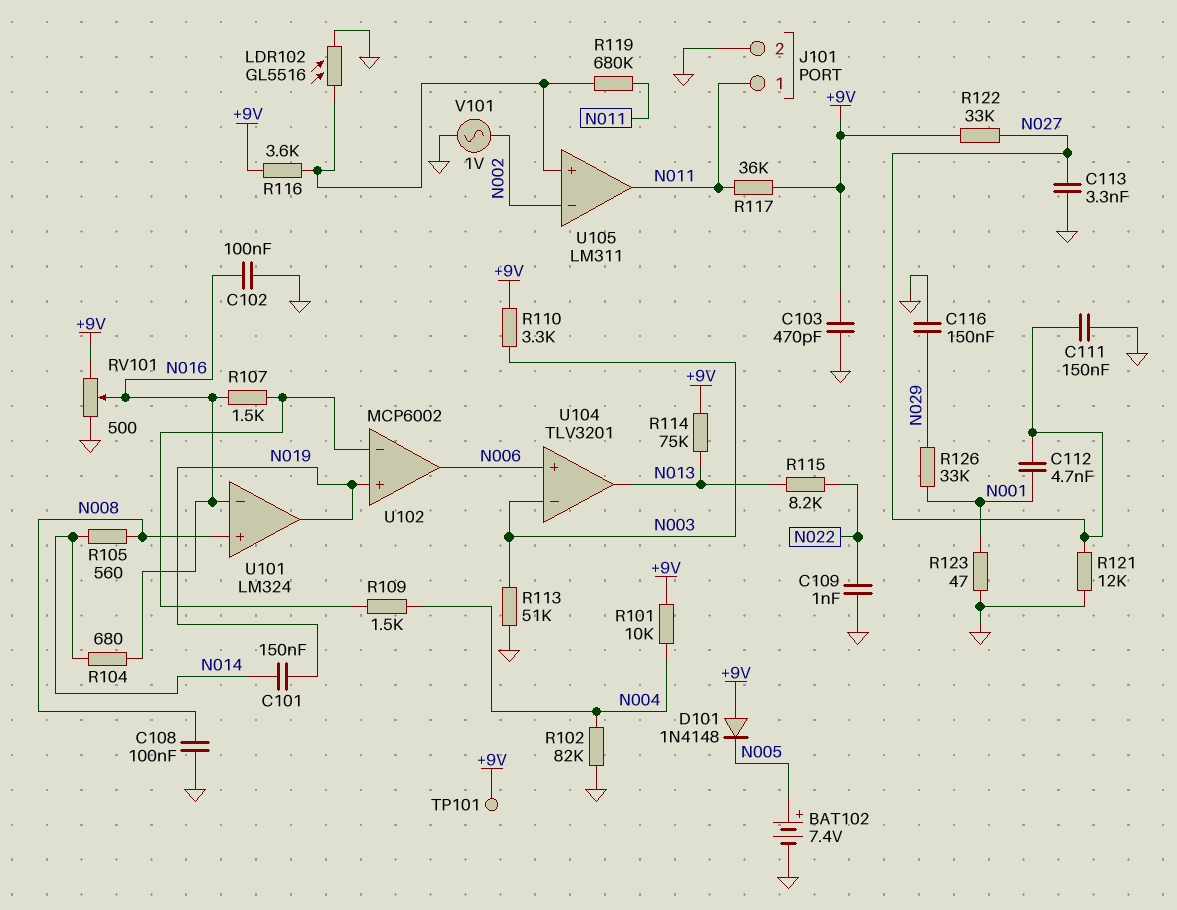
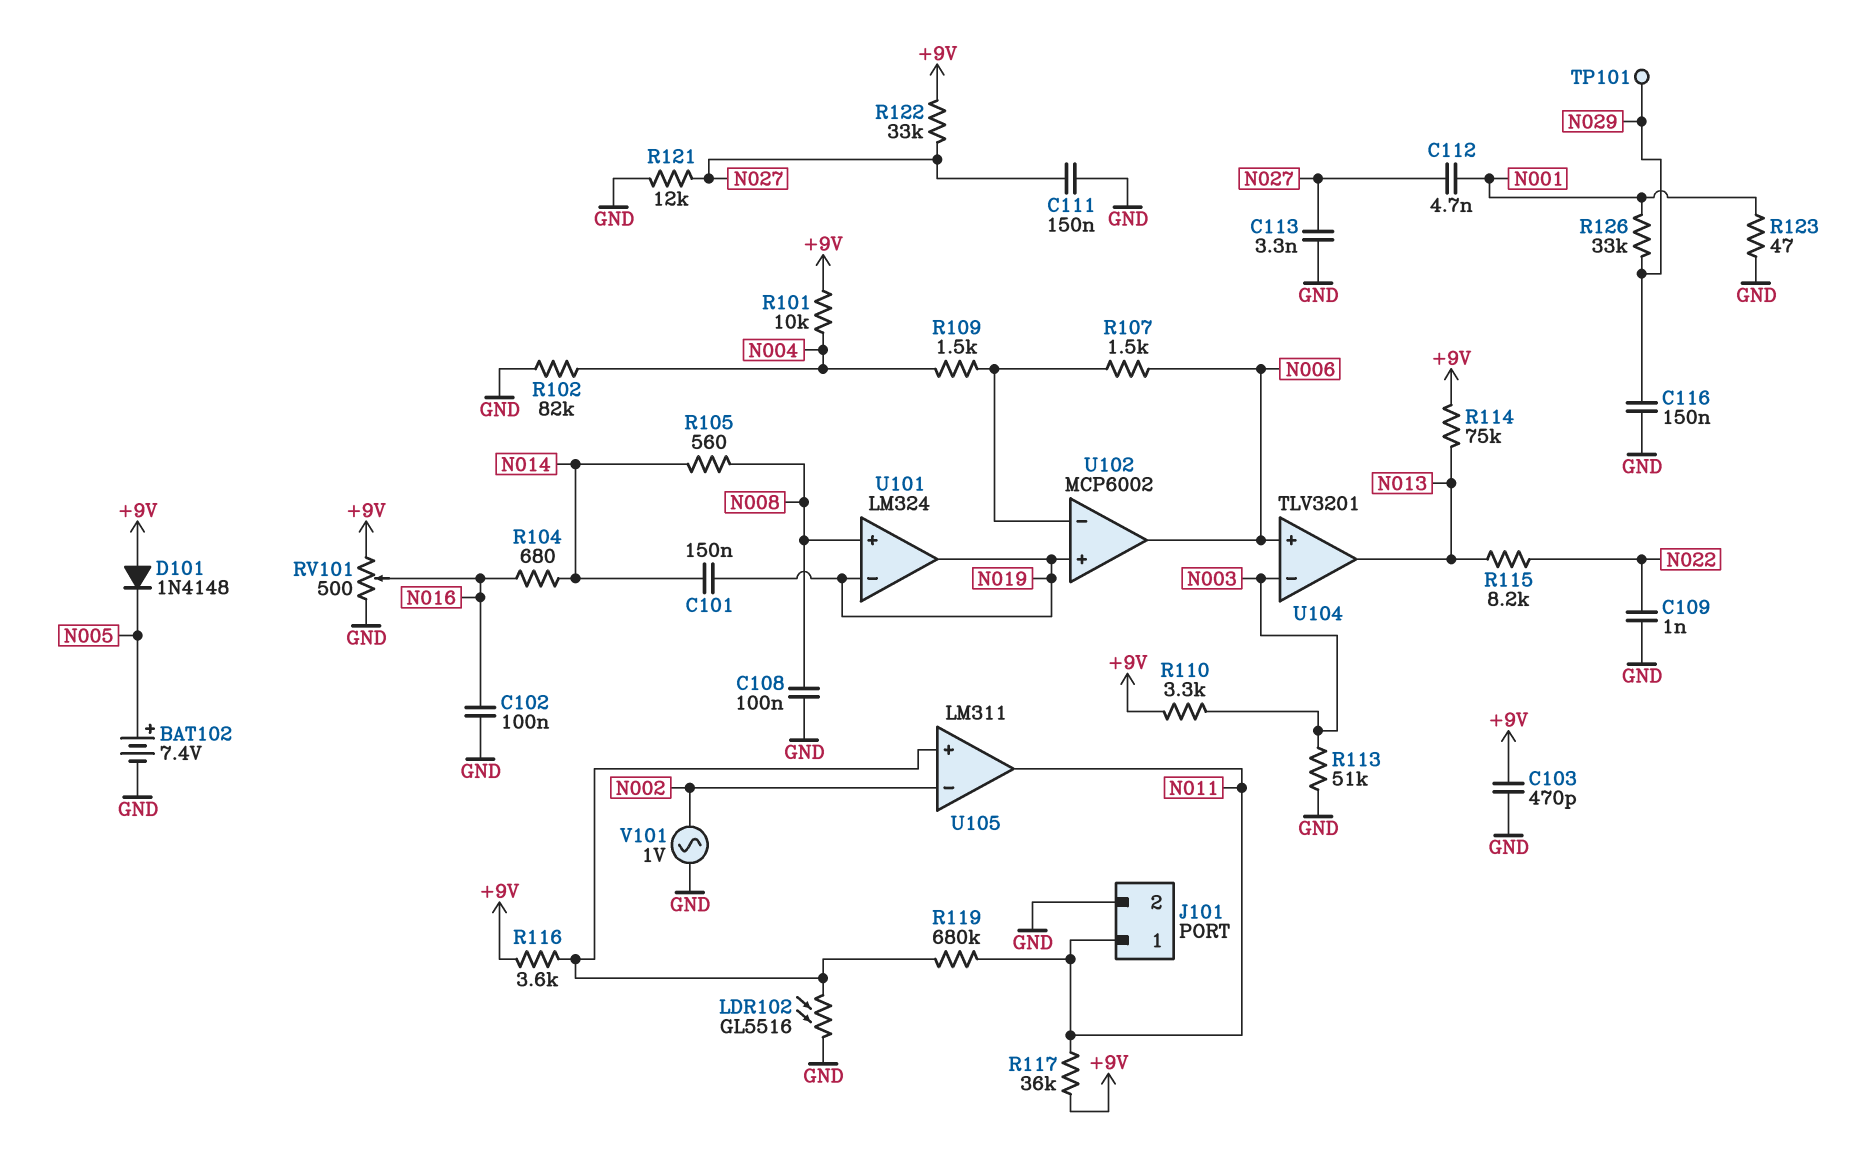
R107: 1.5k (N016, U102/in-) -> 1.5k (N006, U102/in-)
TP101: test point (+9V) -> test point (N029)
U101 pin in-: N016 -> N019

